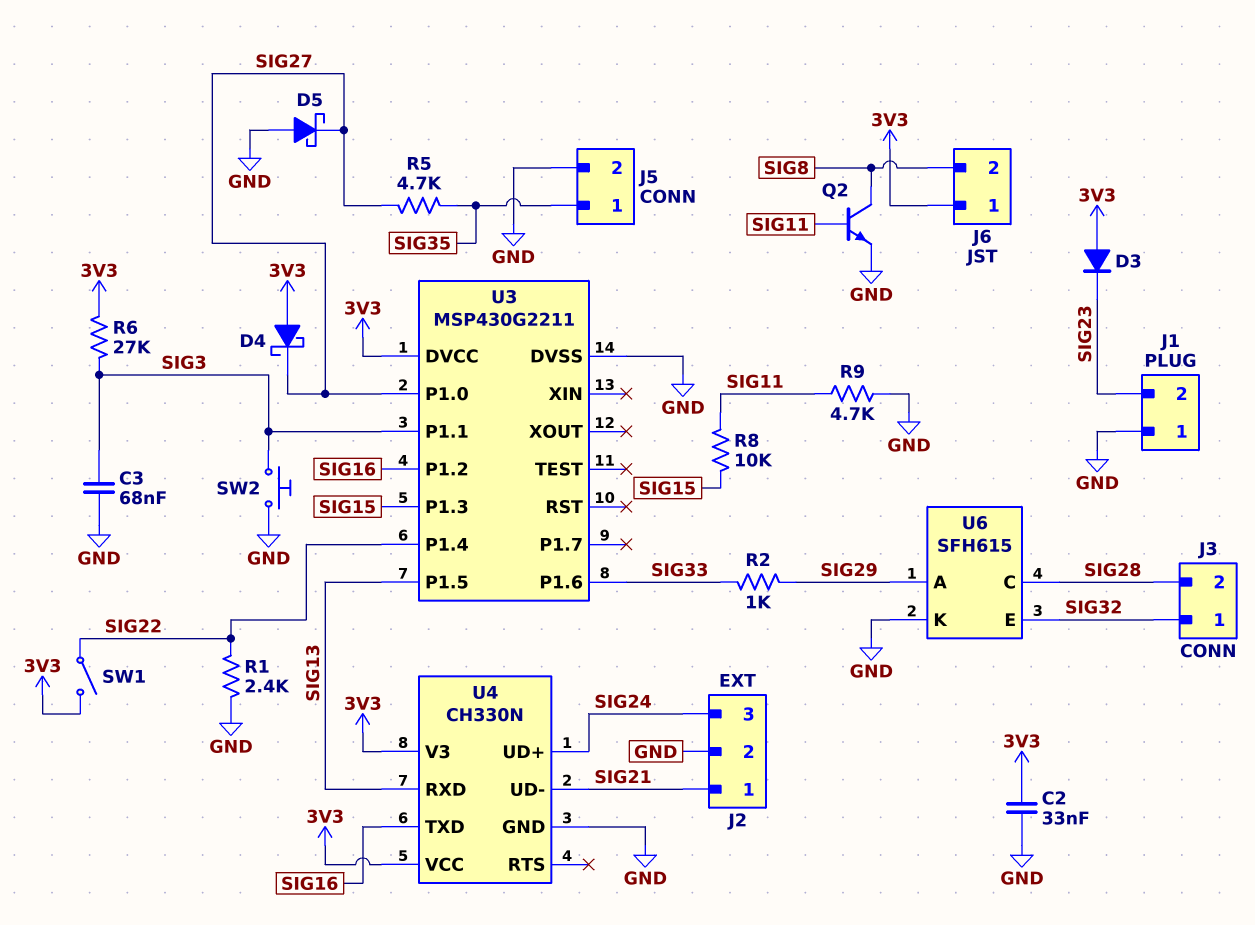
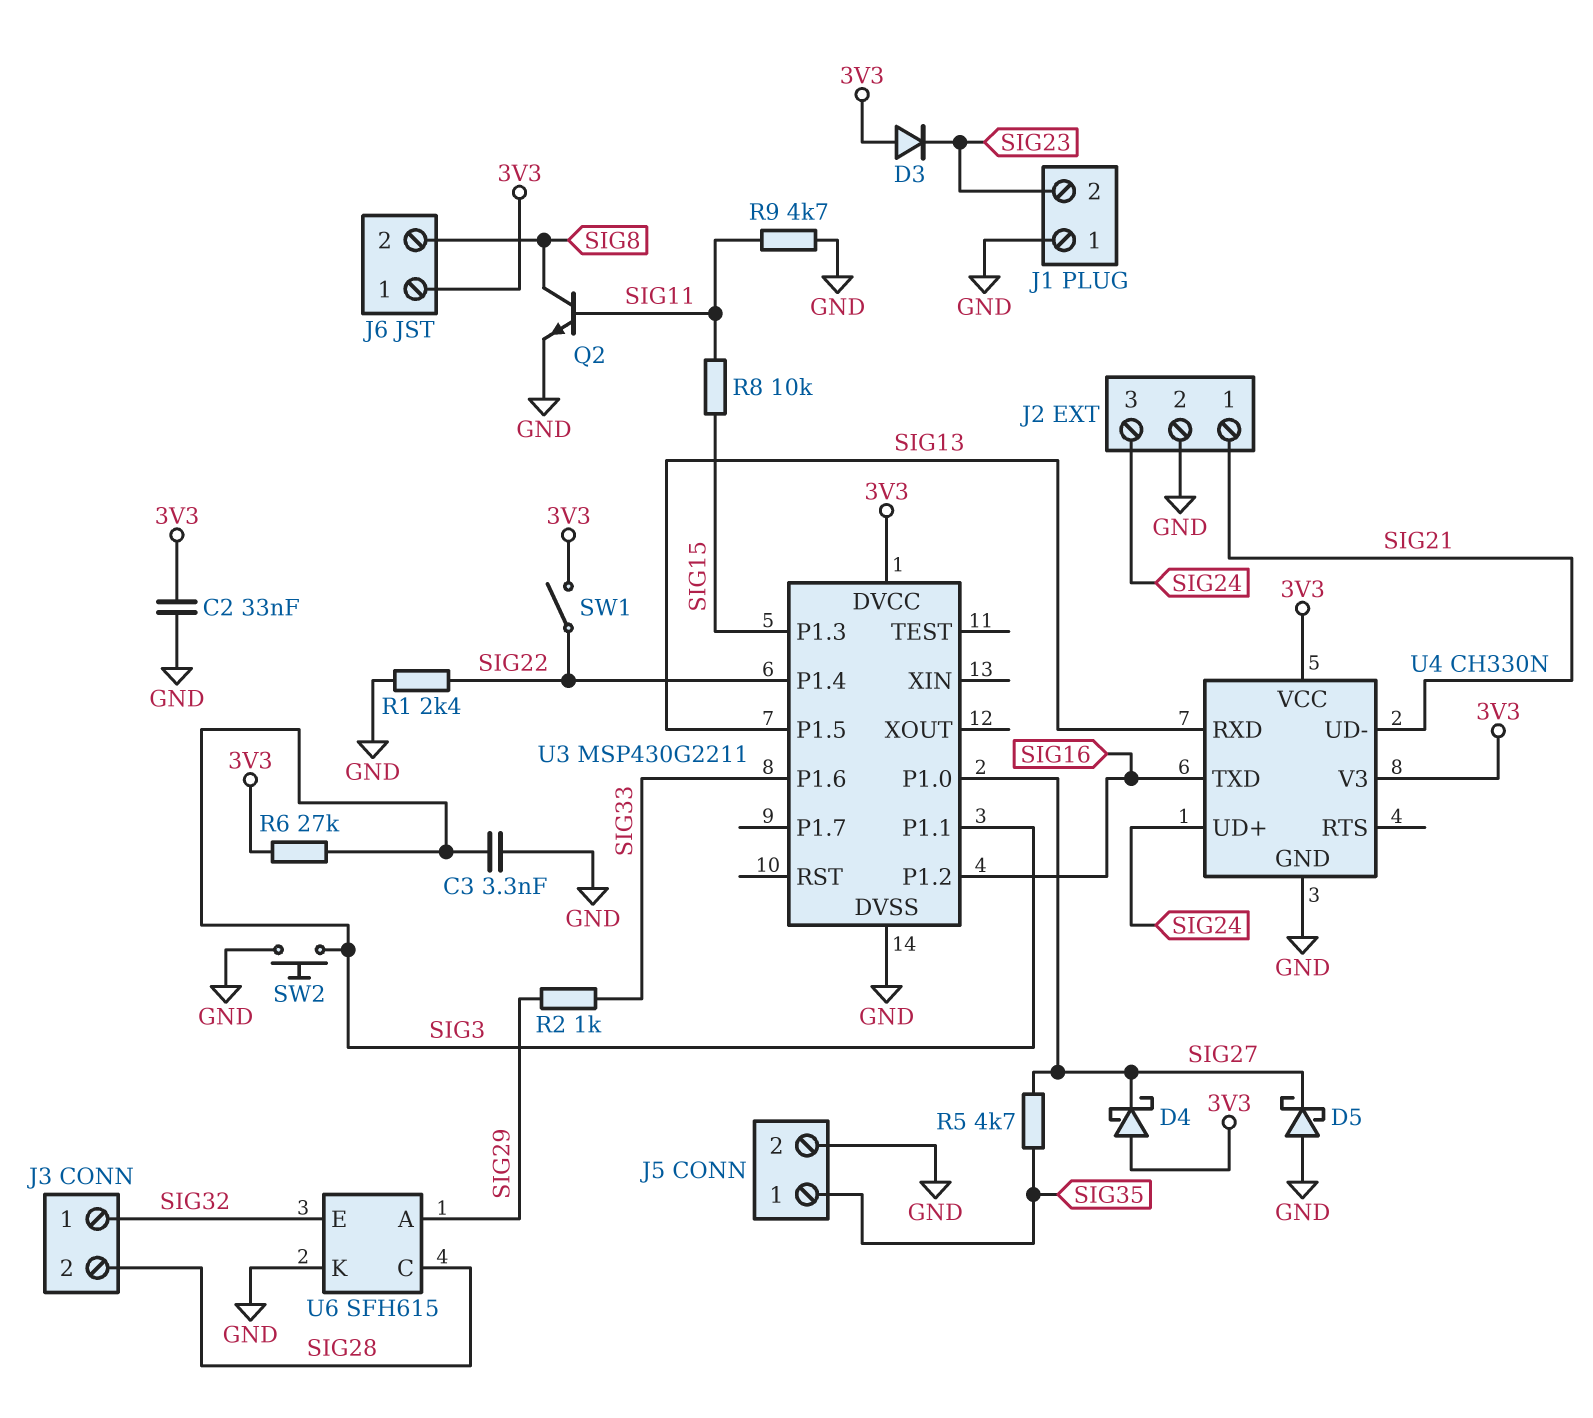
C3: 68nF (GND, SIG3) -> 3.3nF (GND, SIG3)

